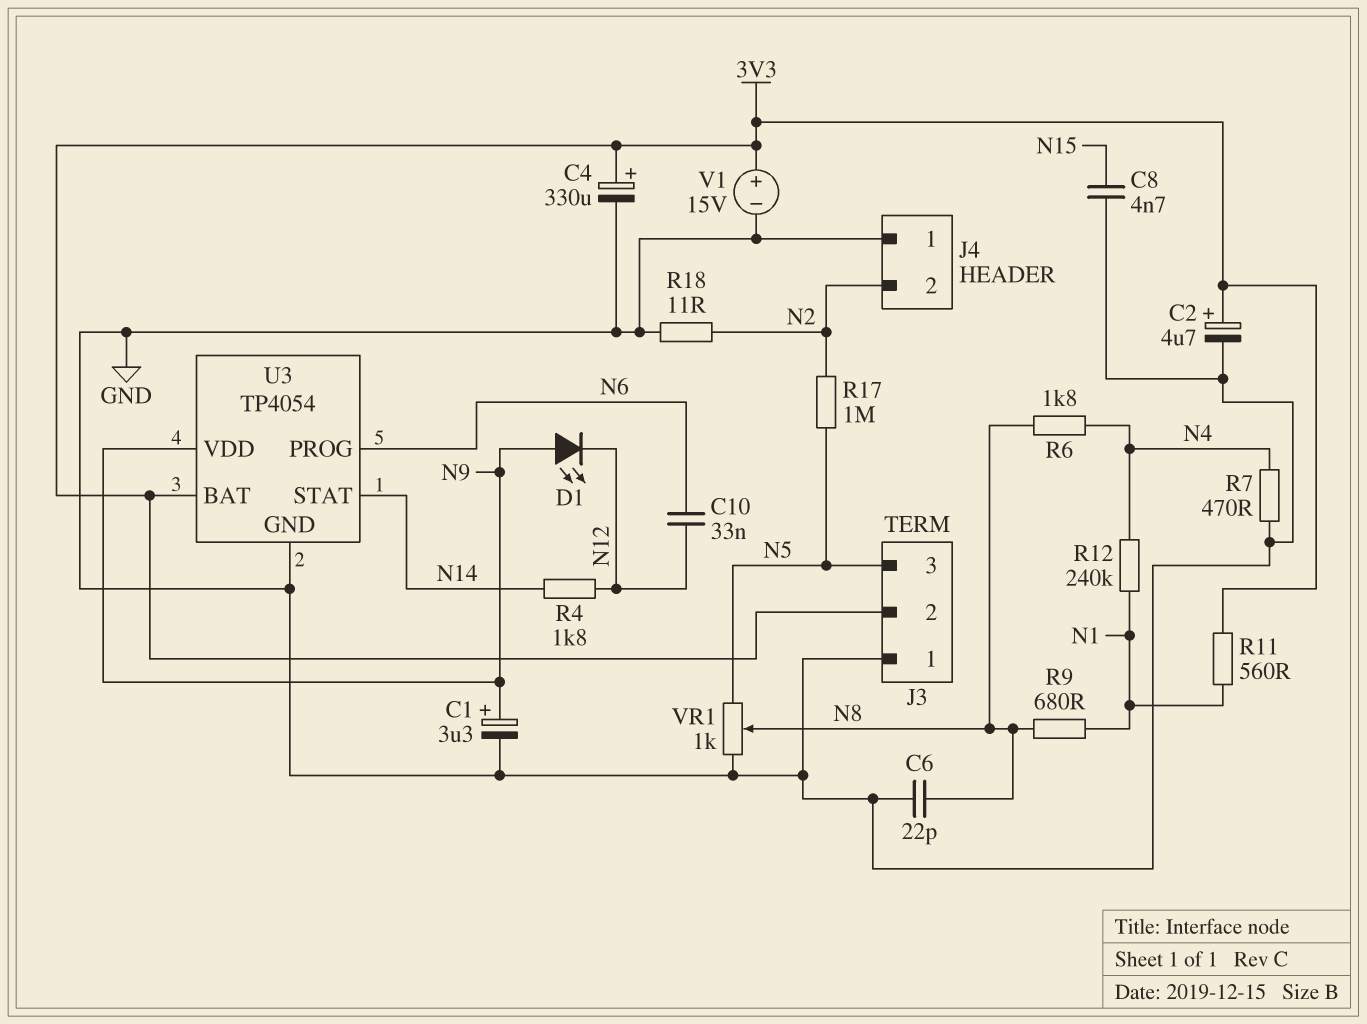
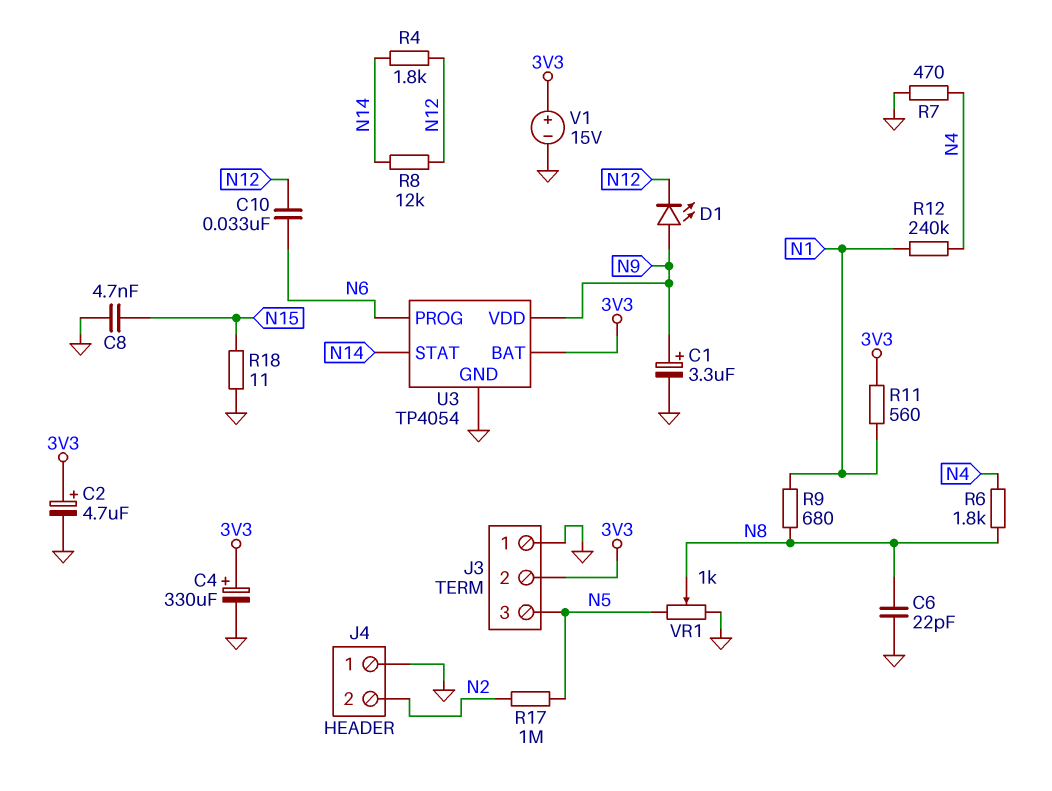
R8: none -> 12k (N12, N14)
R18: 11 (GND, N2) -> 11 (GND, N15)

